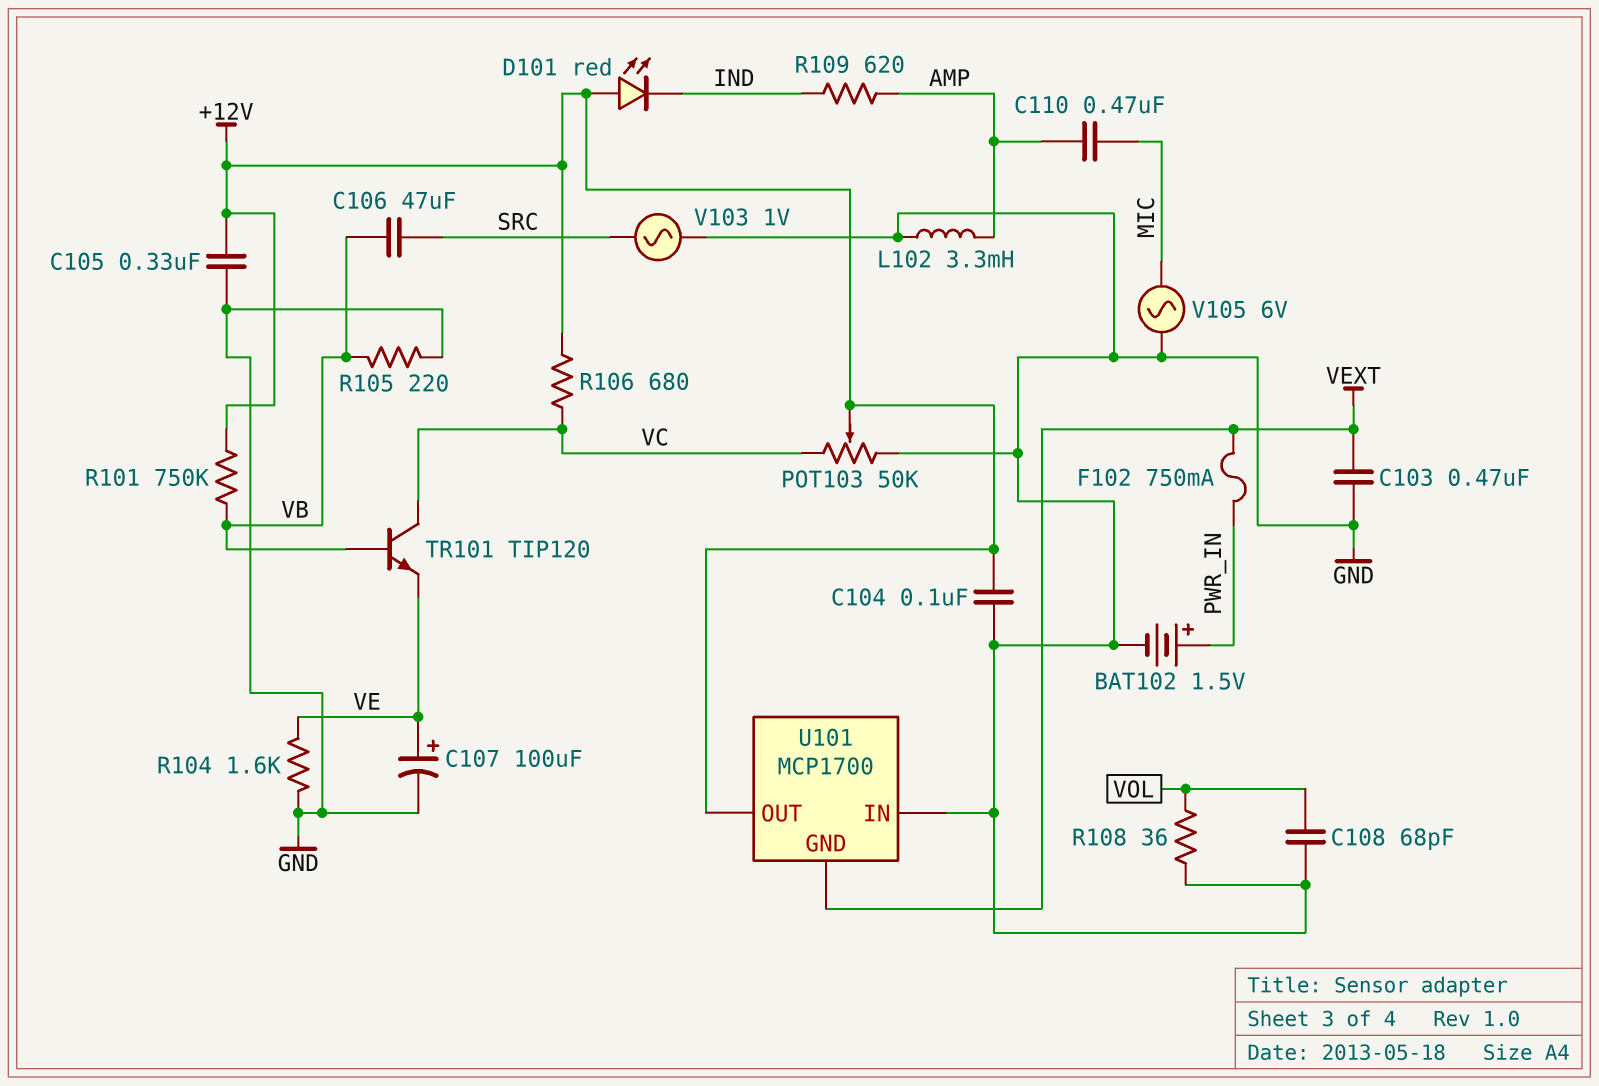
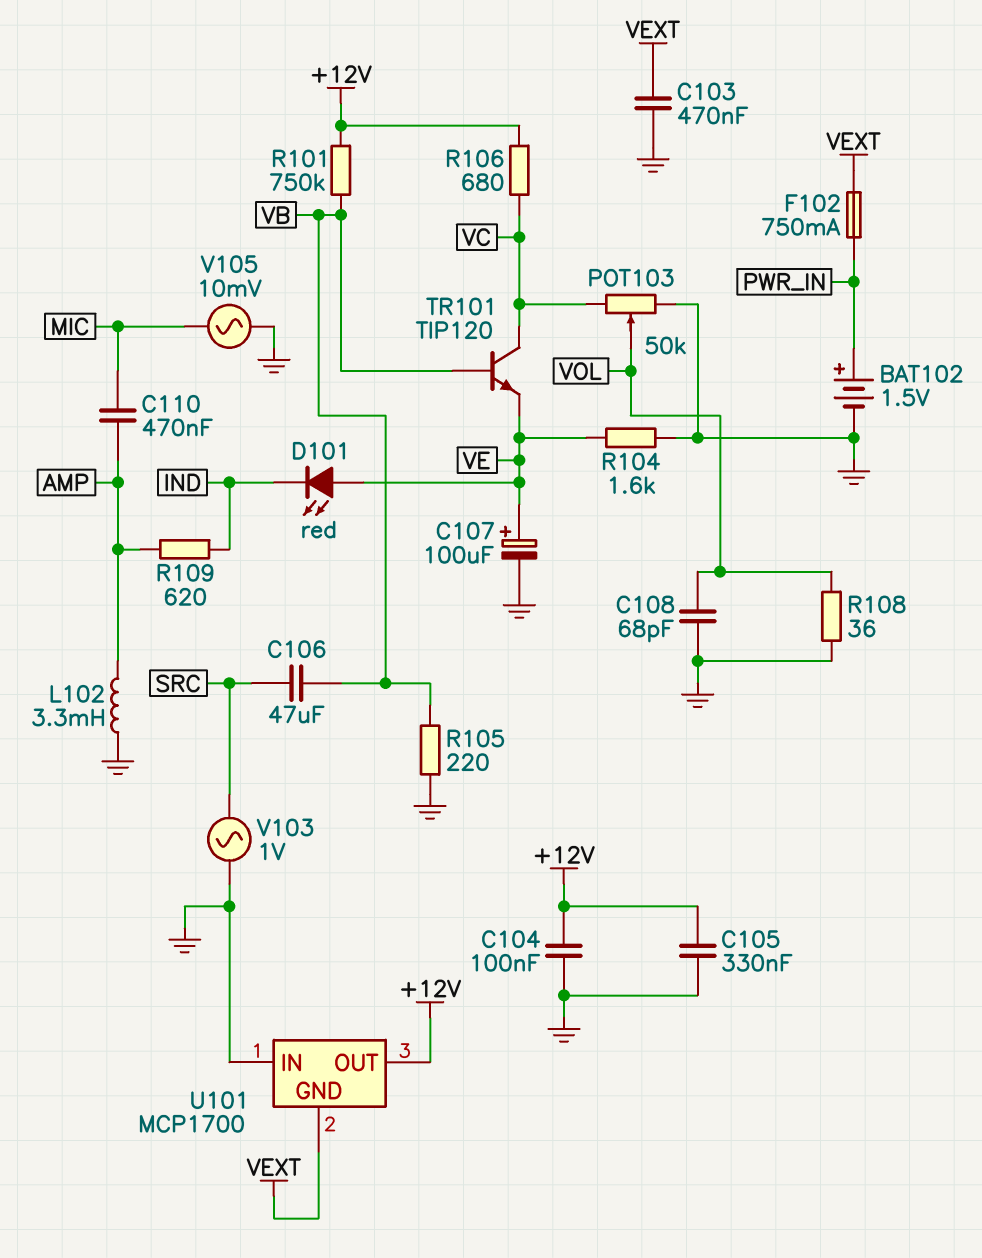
D101: LED red (A +12V, K IND) -> LED red (A VE, K IND)
POT103: 50k (GND, VC, wiper +12V) -> 50k (GND, VC, wiper VOL)
V105: AC 6V (GND, MIC) -> AC 10mV (GND, MIC)

